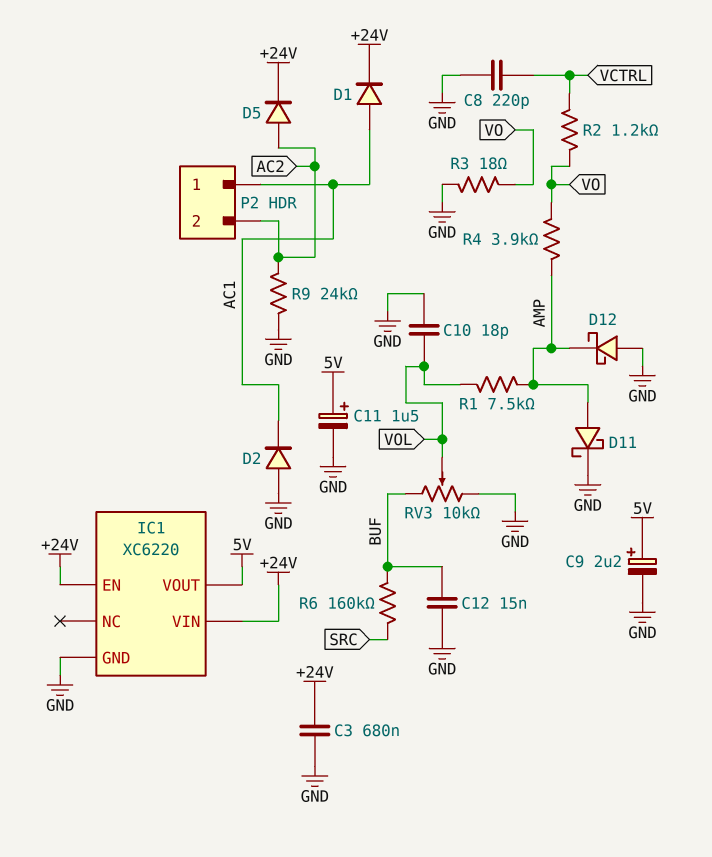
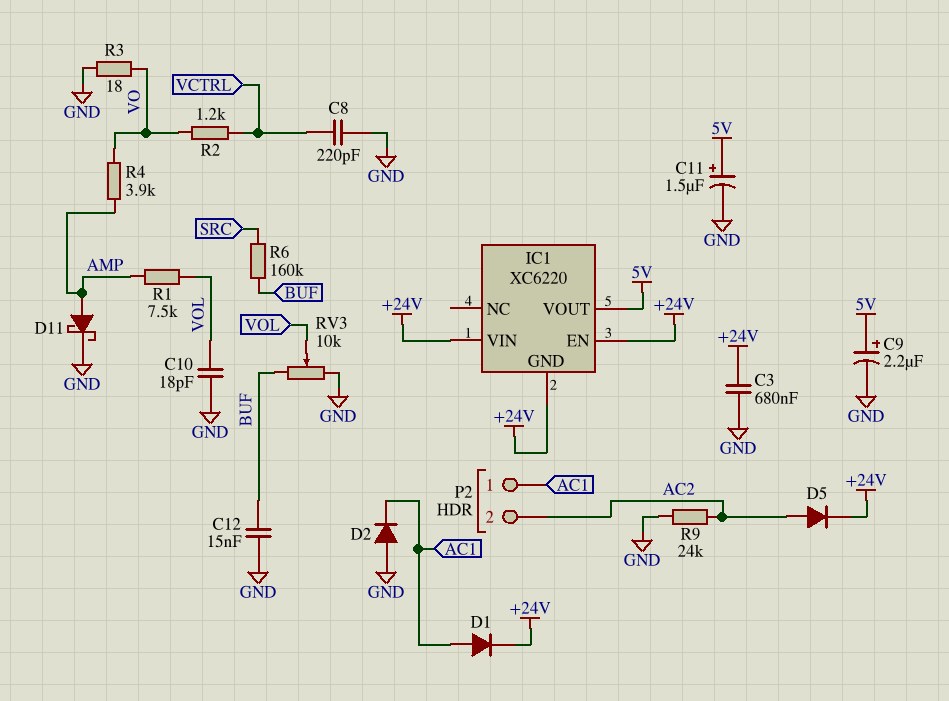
D12: schottky (A GND, K AMP) -> none
IC1 pin GND: GND -> +24V

